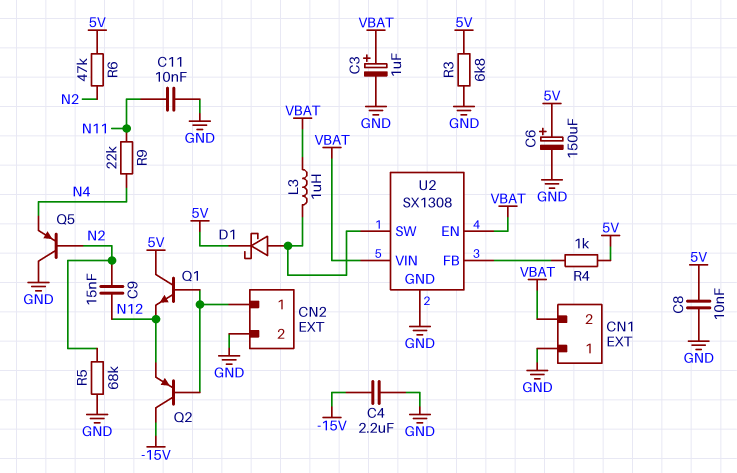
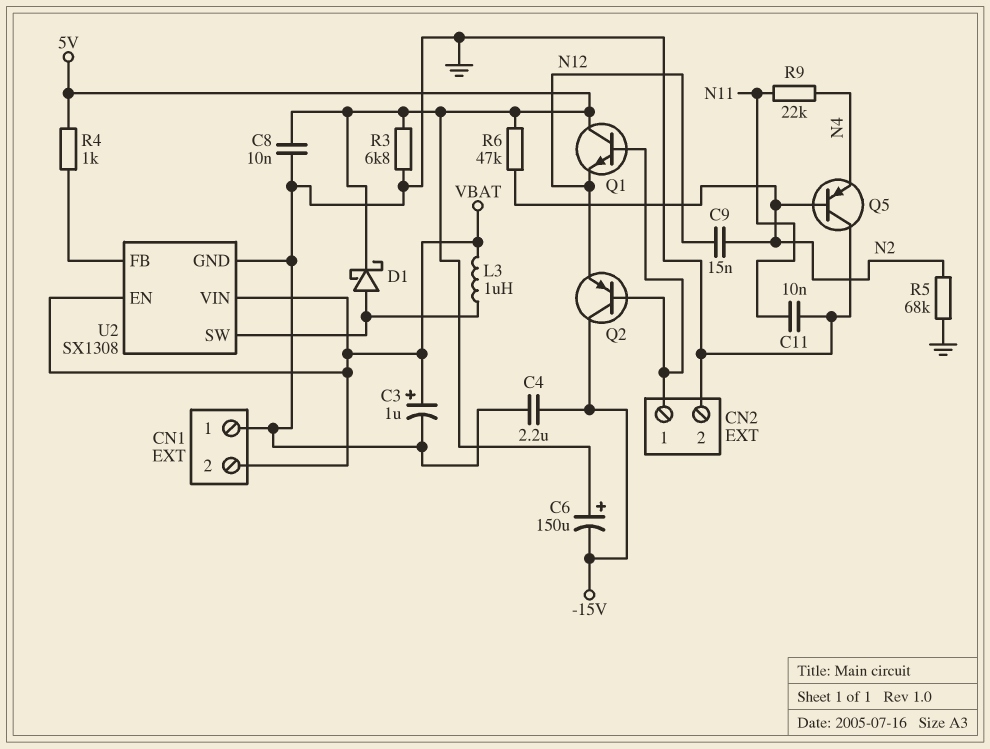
C6: 150uF (plus 5V, minus GND) -> 150uF (plus 5V, minus -15V)

